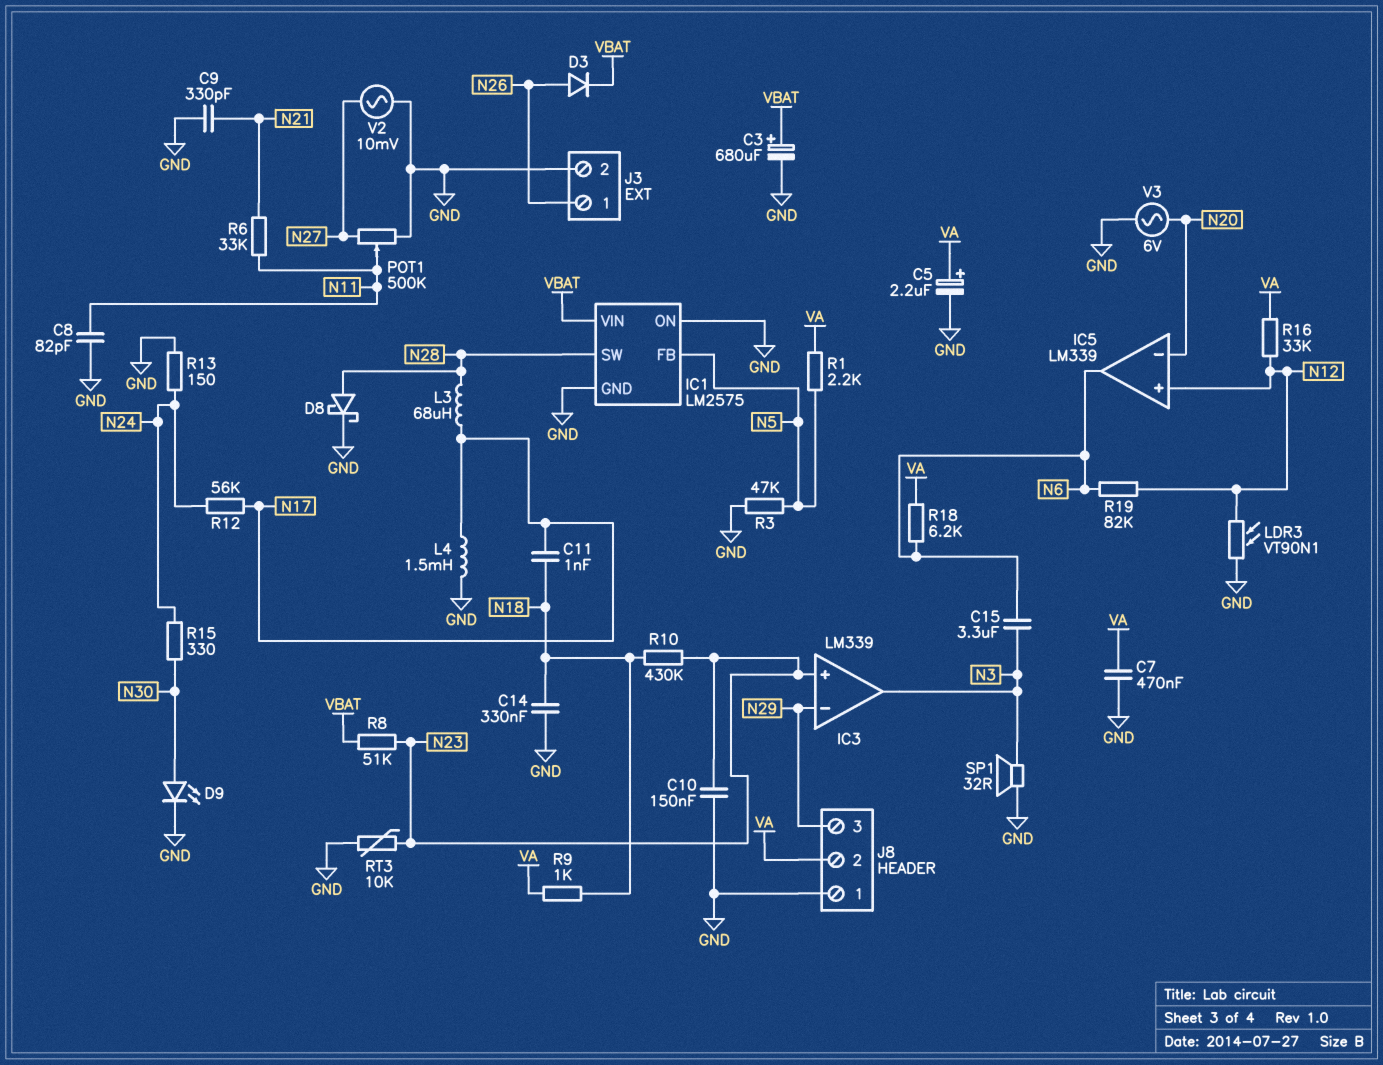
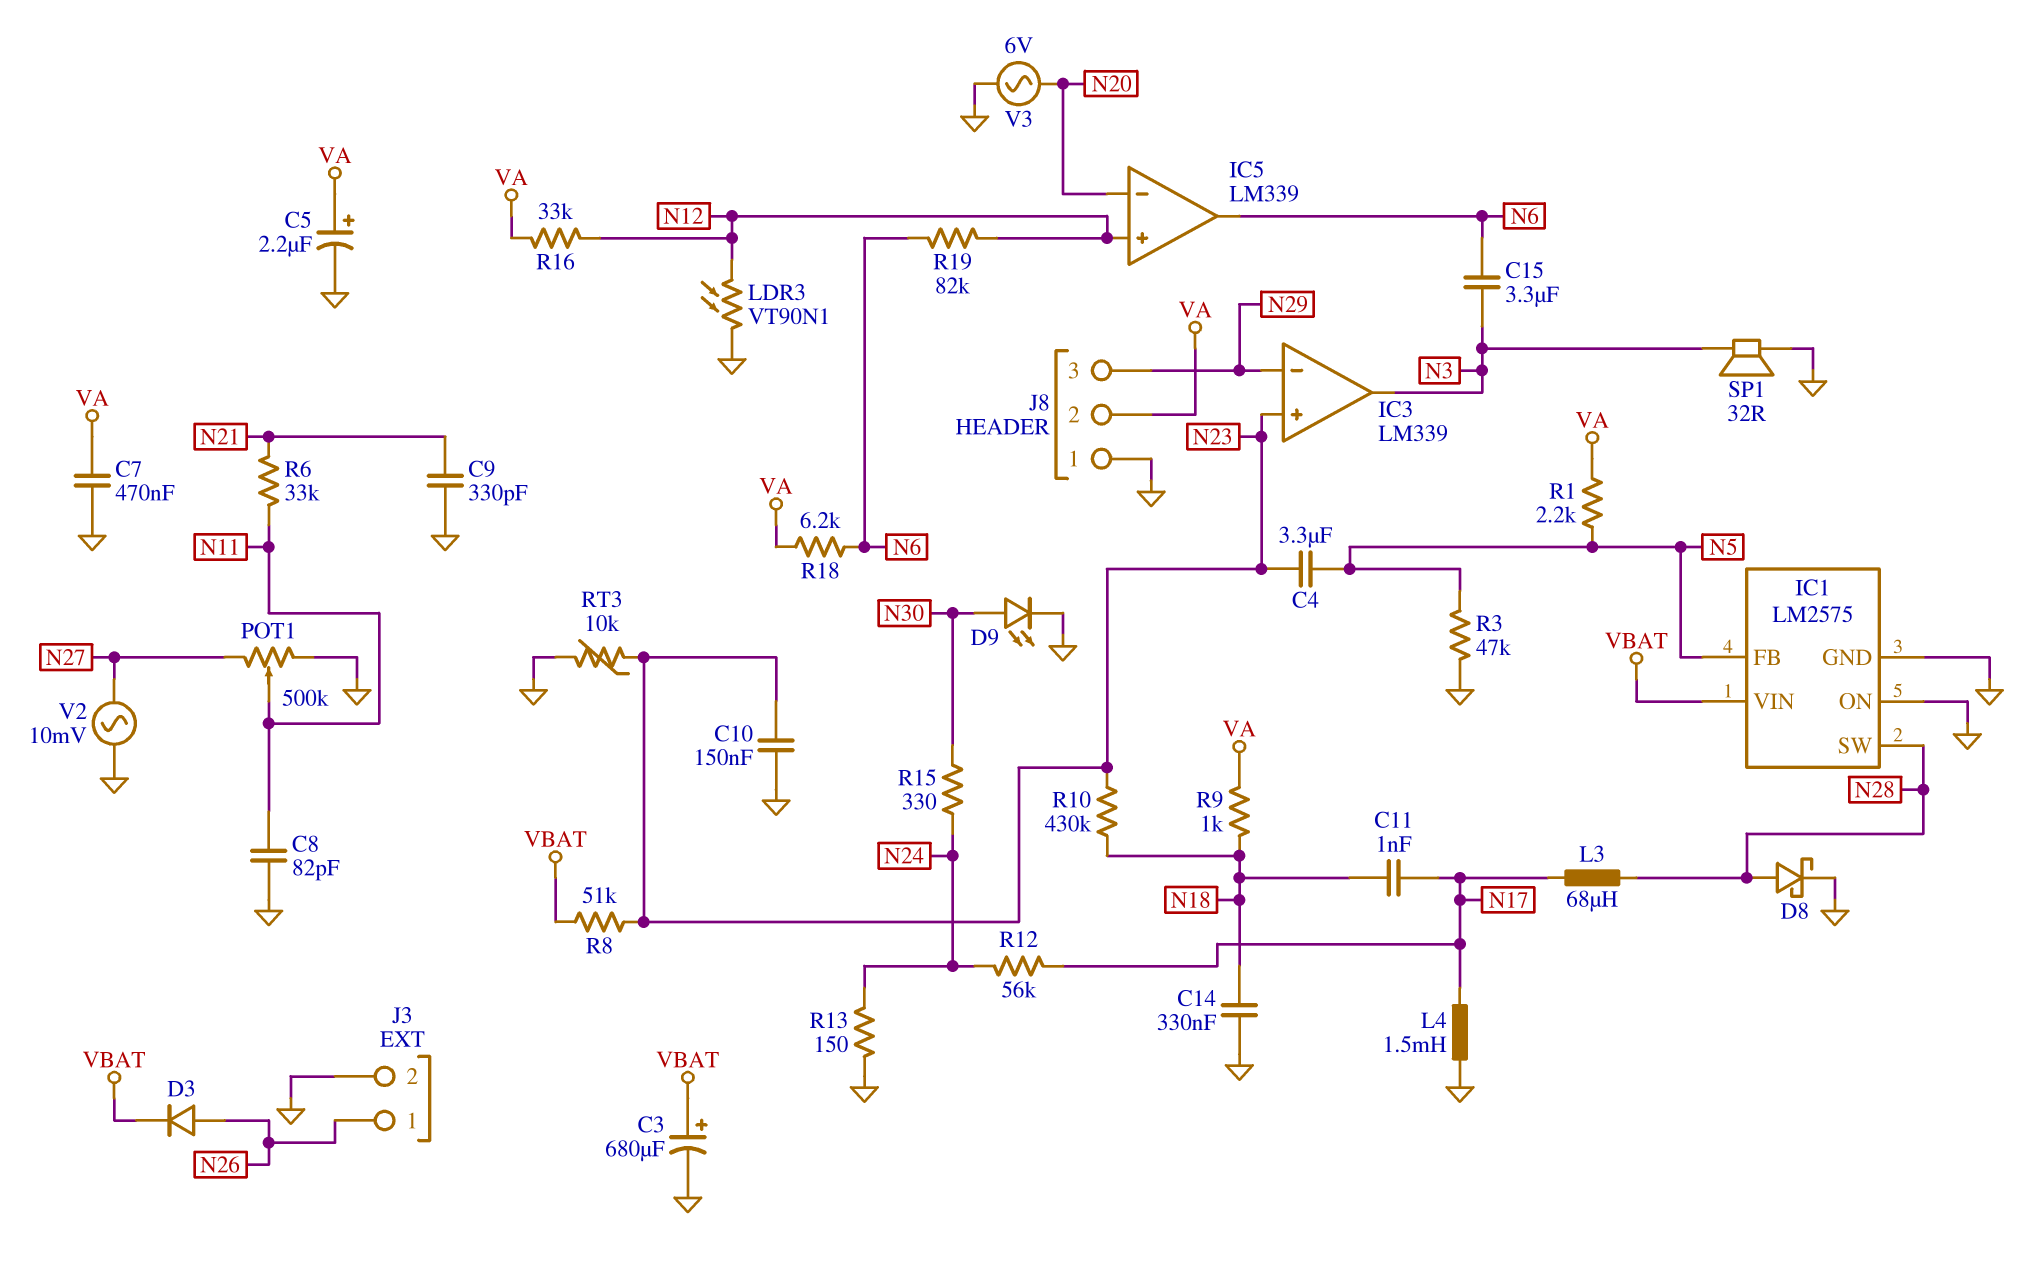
C4: none -> 3.3uF (N5, N23)

